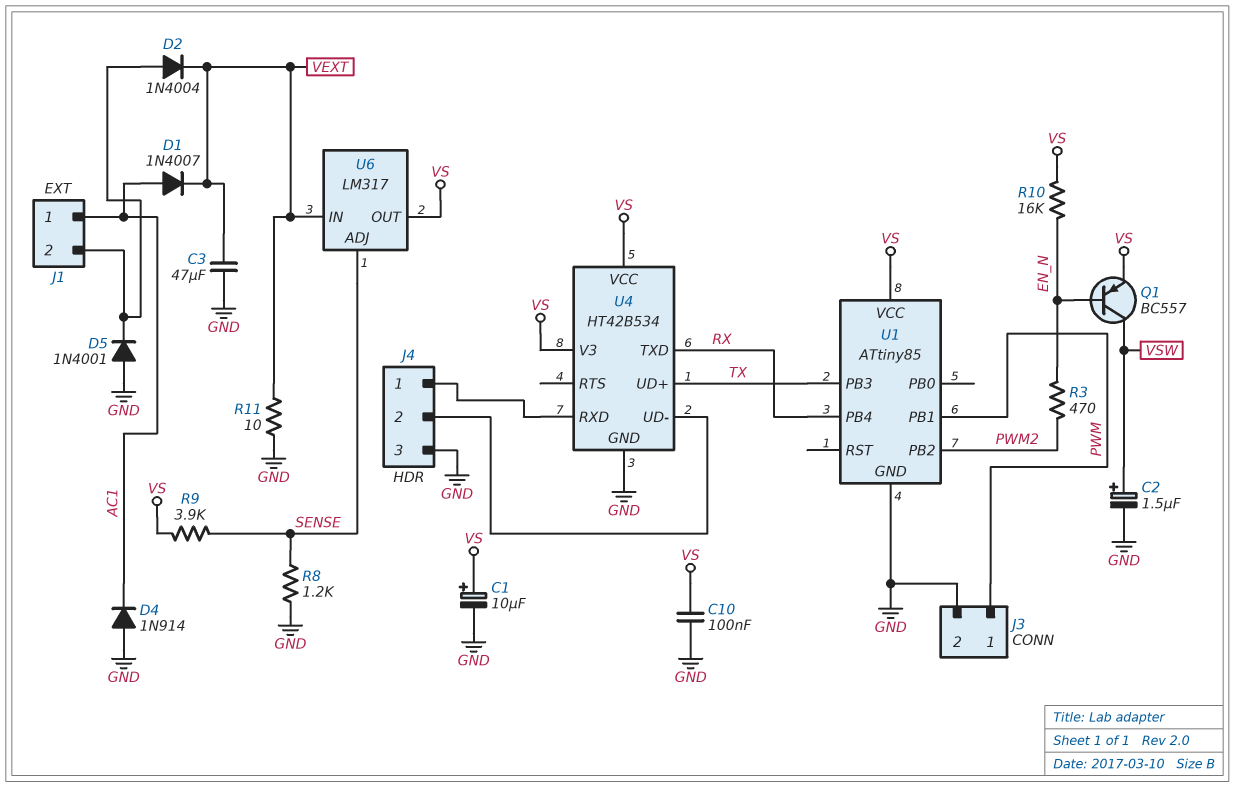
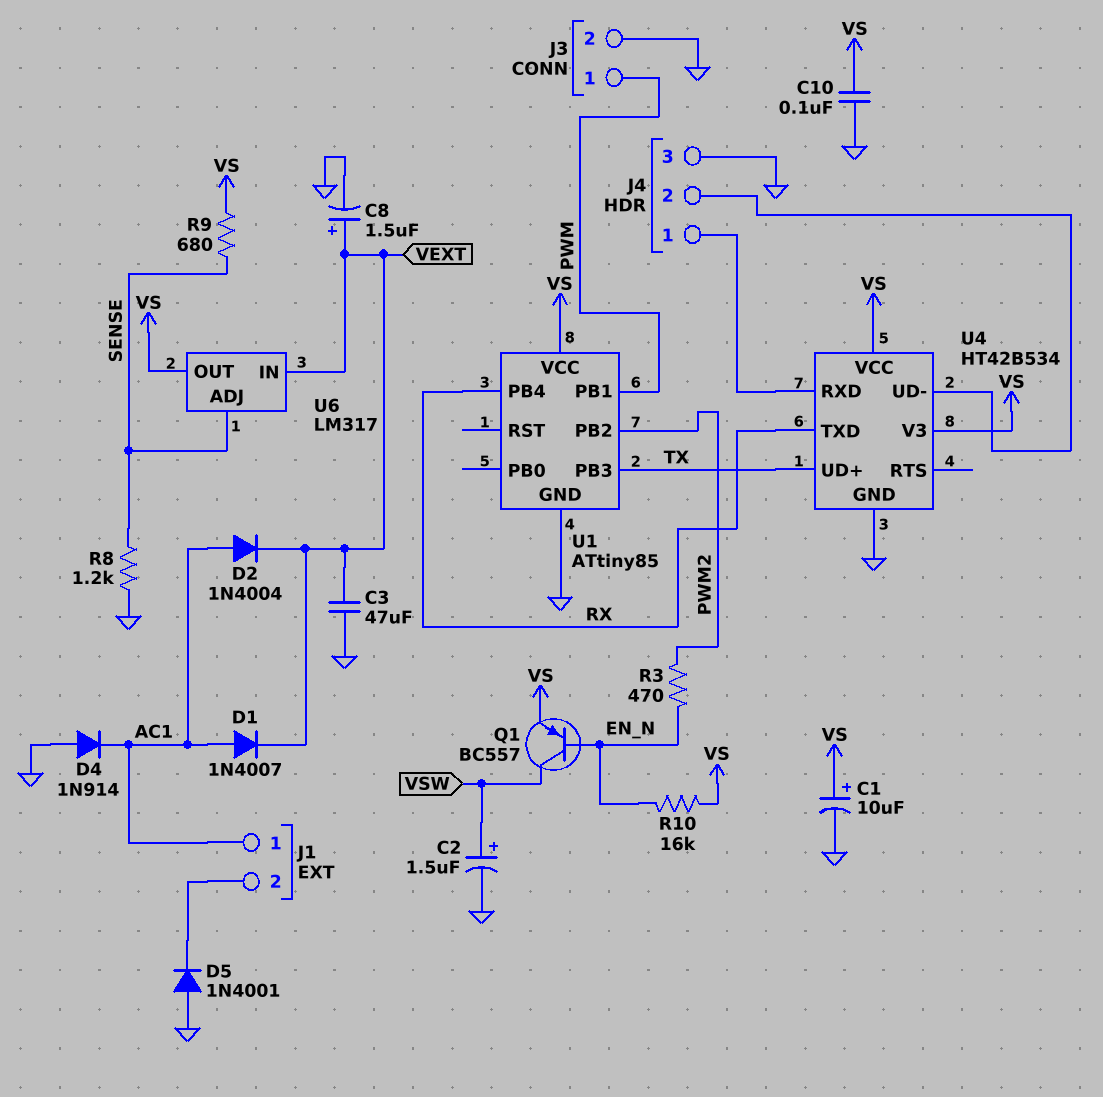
C8: none -> 1.5uF (plus VEXT, minus GND)
D2: diode 1N4004 (A J1/2, K VEXT) -> diode 1N4004 (A AC1, K VEXT)
R9: 3.9k (SENSE, VS) -> 680 (SENSE, VS)
R11: 10 (GND, VEXT) -> none

